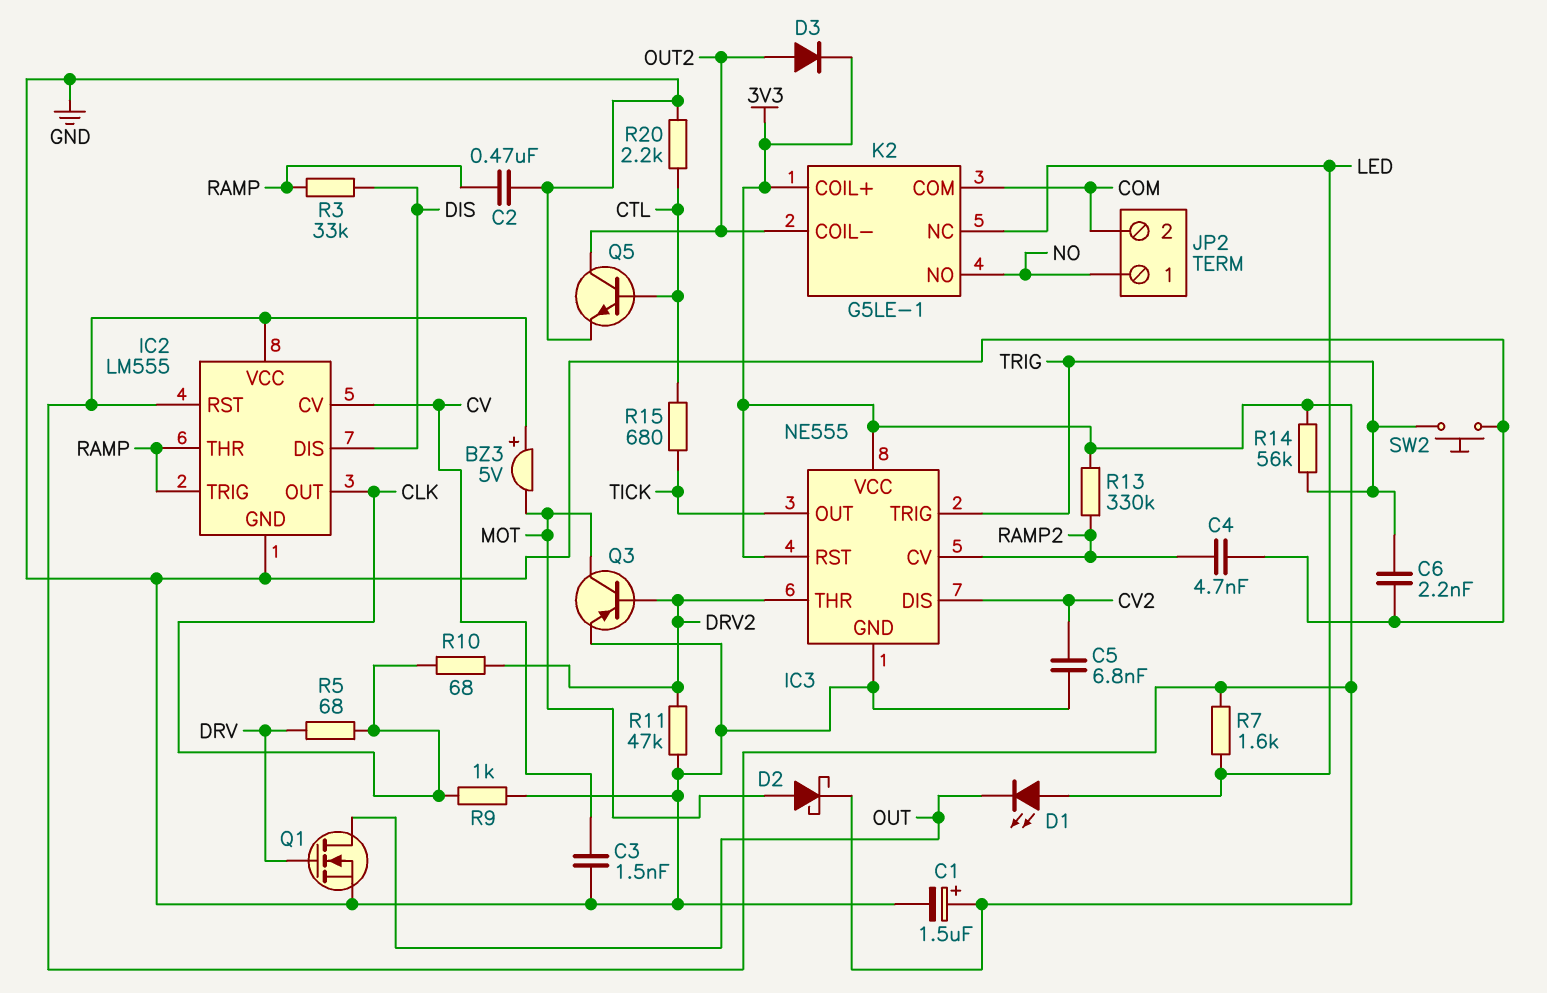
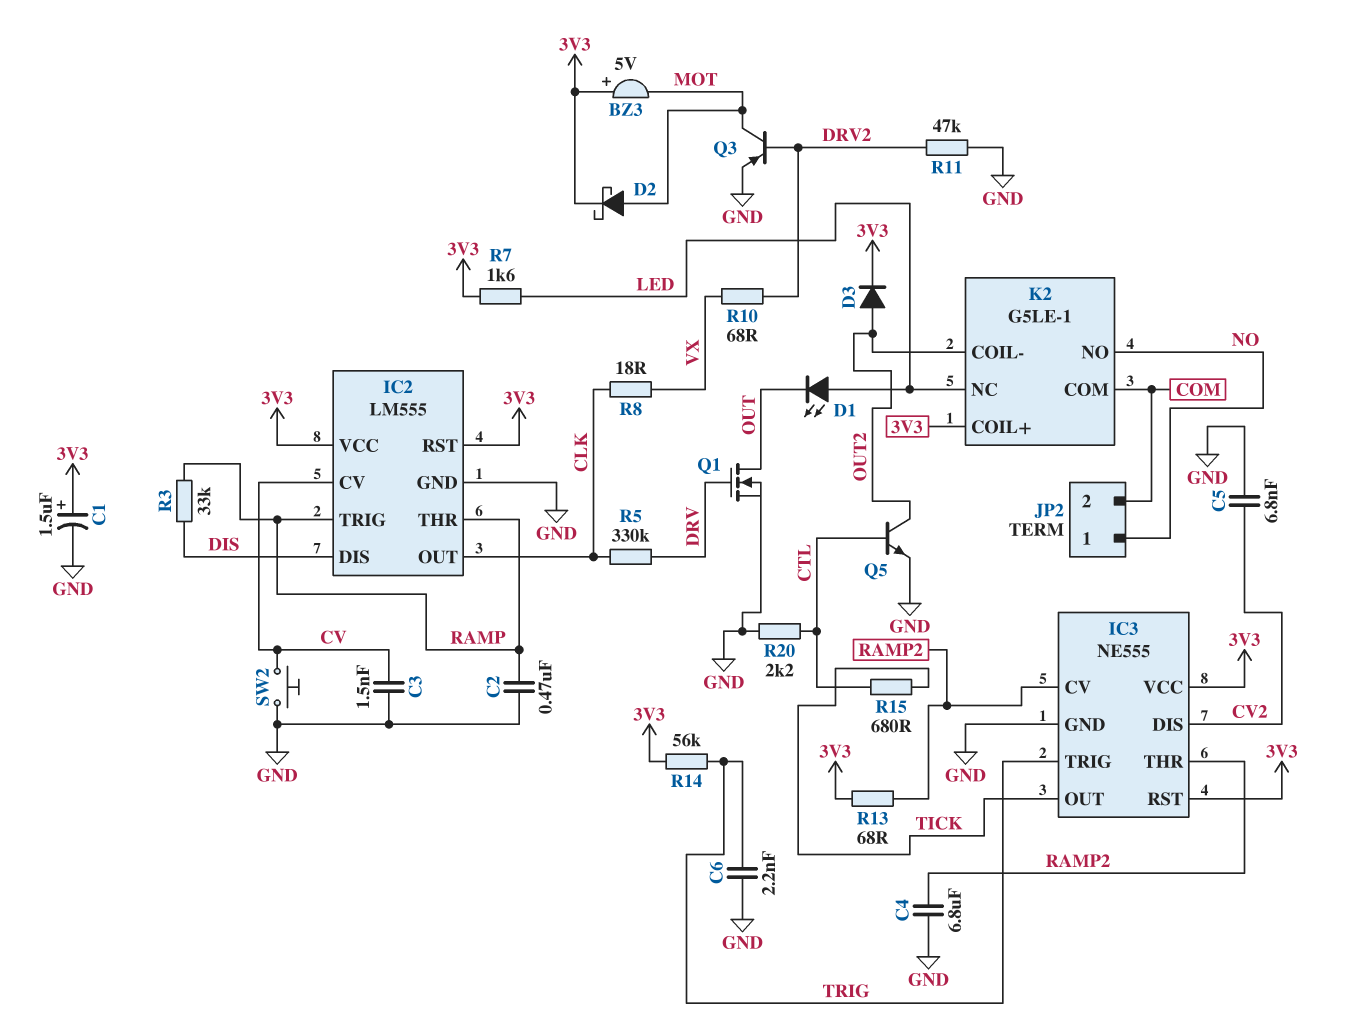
C4: 4.7nF (GND, RAMP2) -> 6.8uF (GND, RAMP2)
IC3 pin THR: DRV2 -> RAMP2
R5: 68 (CLK, DRV) -> 330k (CLK, DRV)
R8: none -> 18 (CLK, VX)
R9: 1k (CLK, GND) -> none
R10: 68 (CLK, DRV2) -> 68 (DRV2, VX)
R13: 330k (3V3, RAMP2) -> 68 (3V3, RAMP2)
SW2: button (GND, TRIG) -> button (CV, GND)

